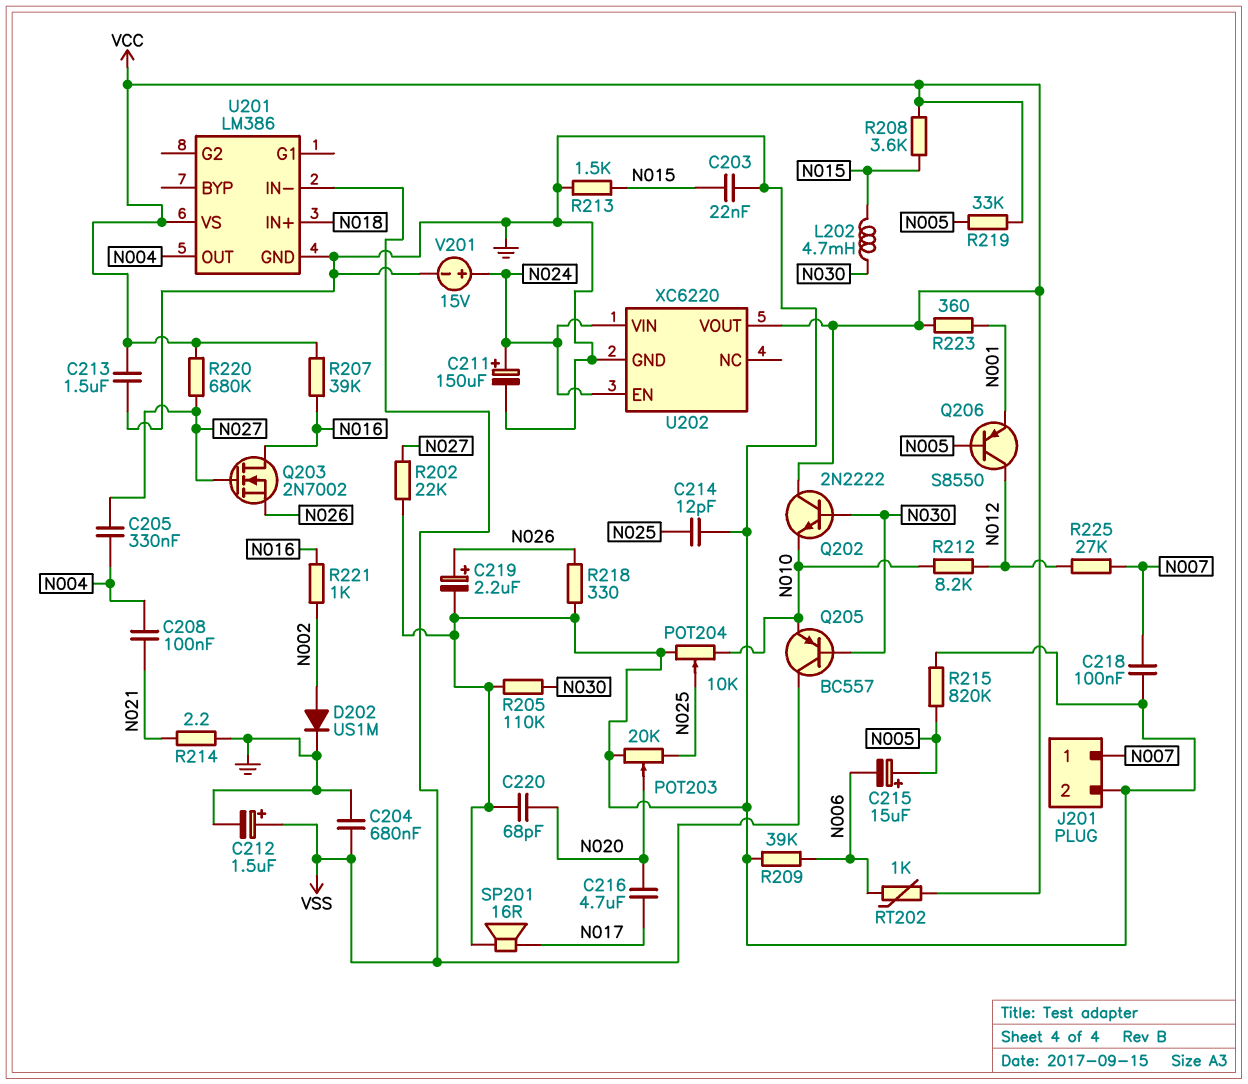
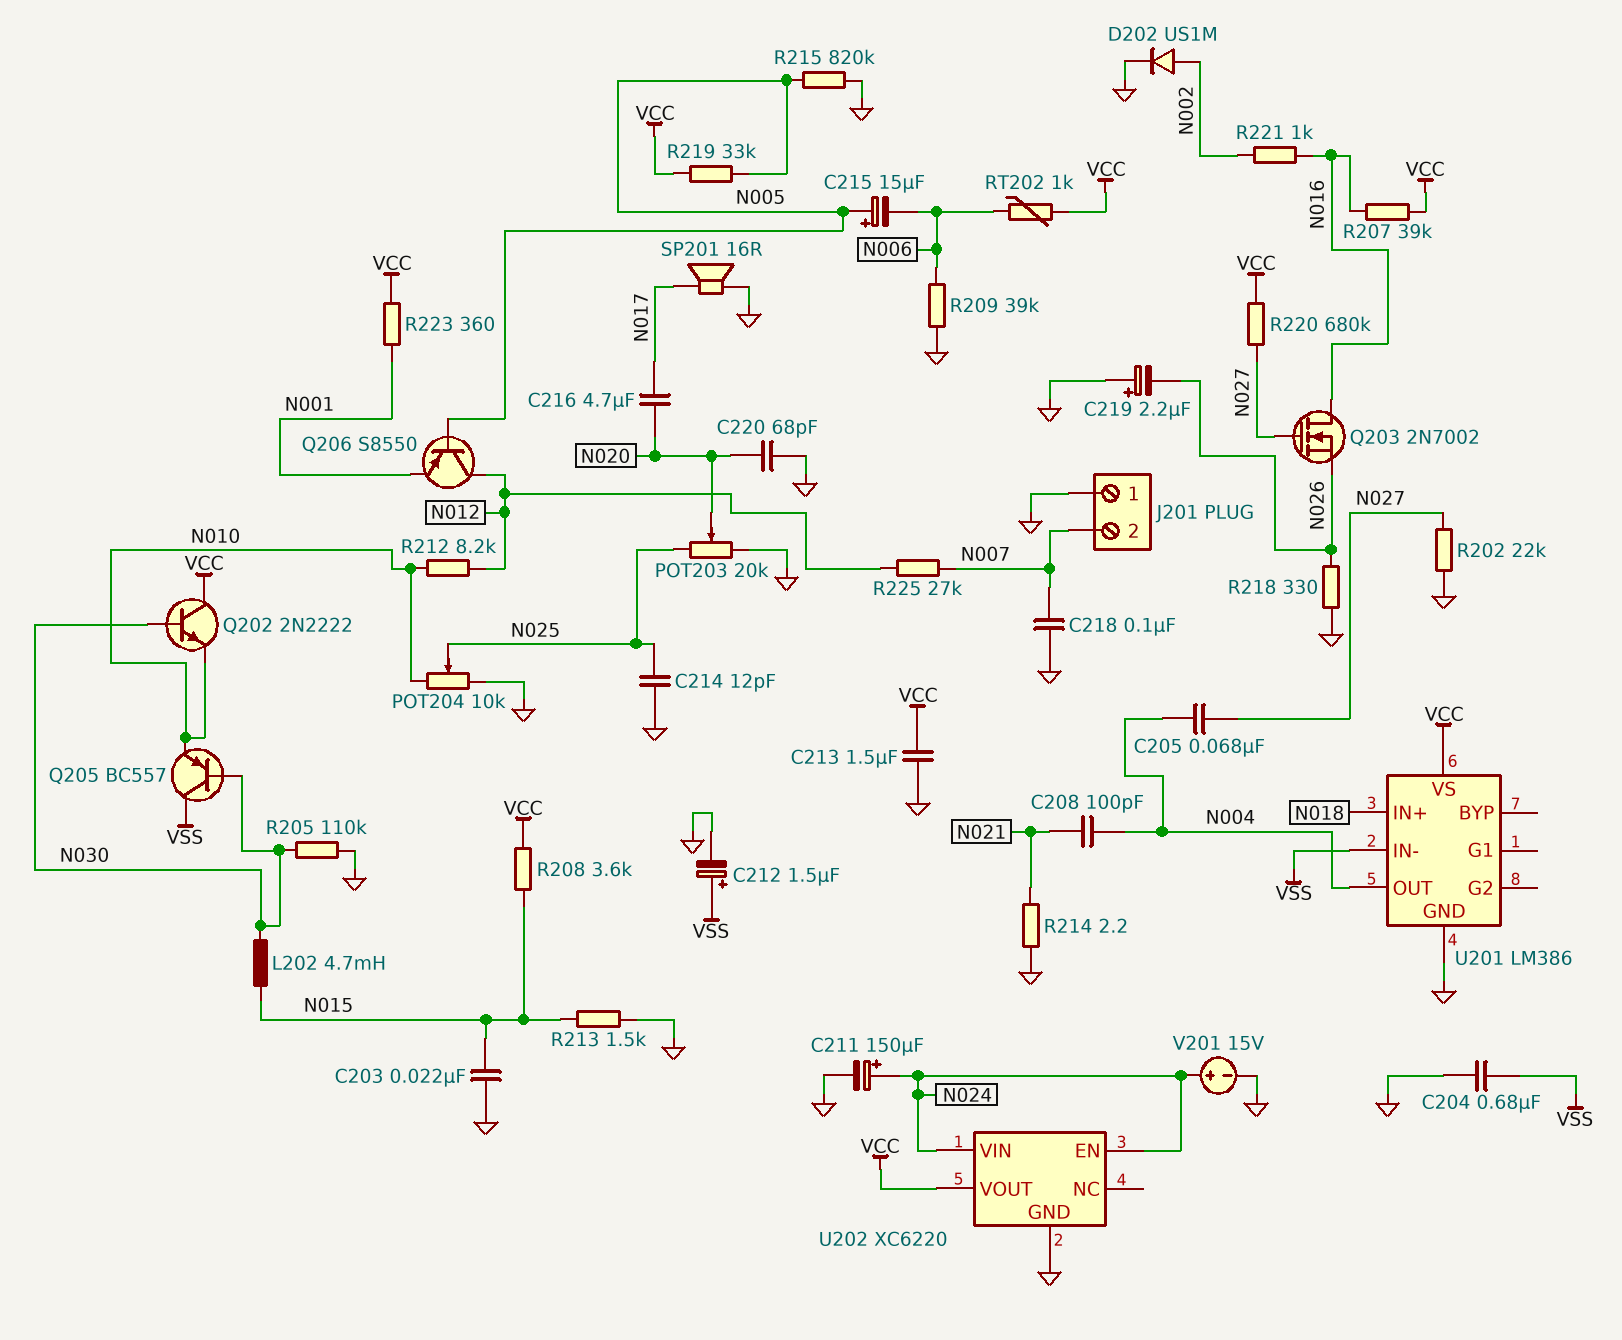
C205: 330nF (N004, N027) -> 68nF (N004, N027)
C208: 100nF (N004, N021) -> 100pF (N004, N021)
C219: 2.2uF (plus N026, minus GND) -> 2.2uF (plus GND, minus N026)
J201 pin 1: N007 -> GND
J201 pin 2: GND -> N007

